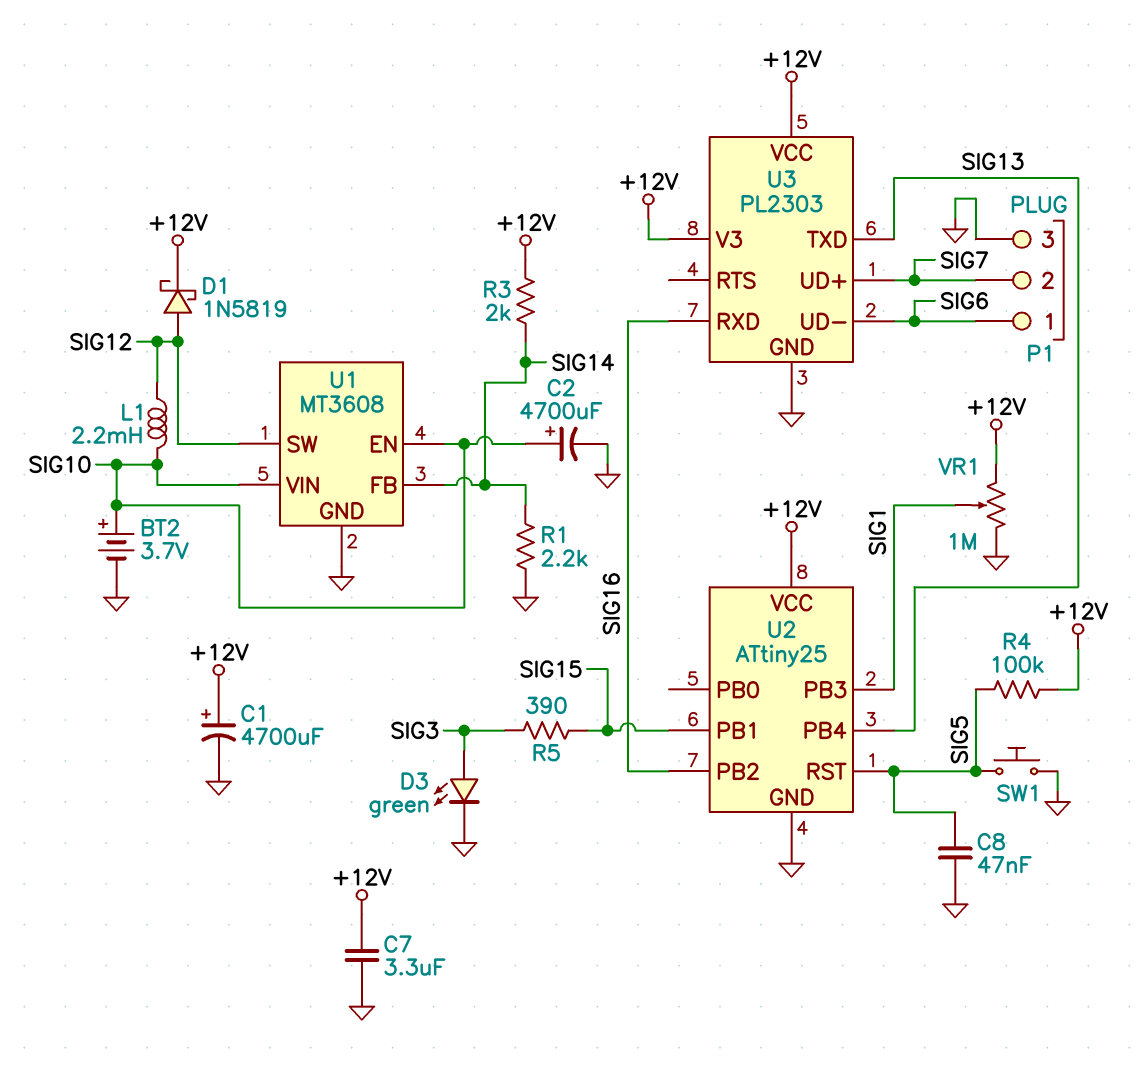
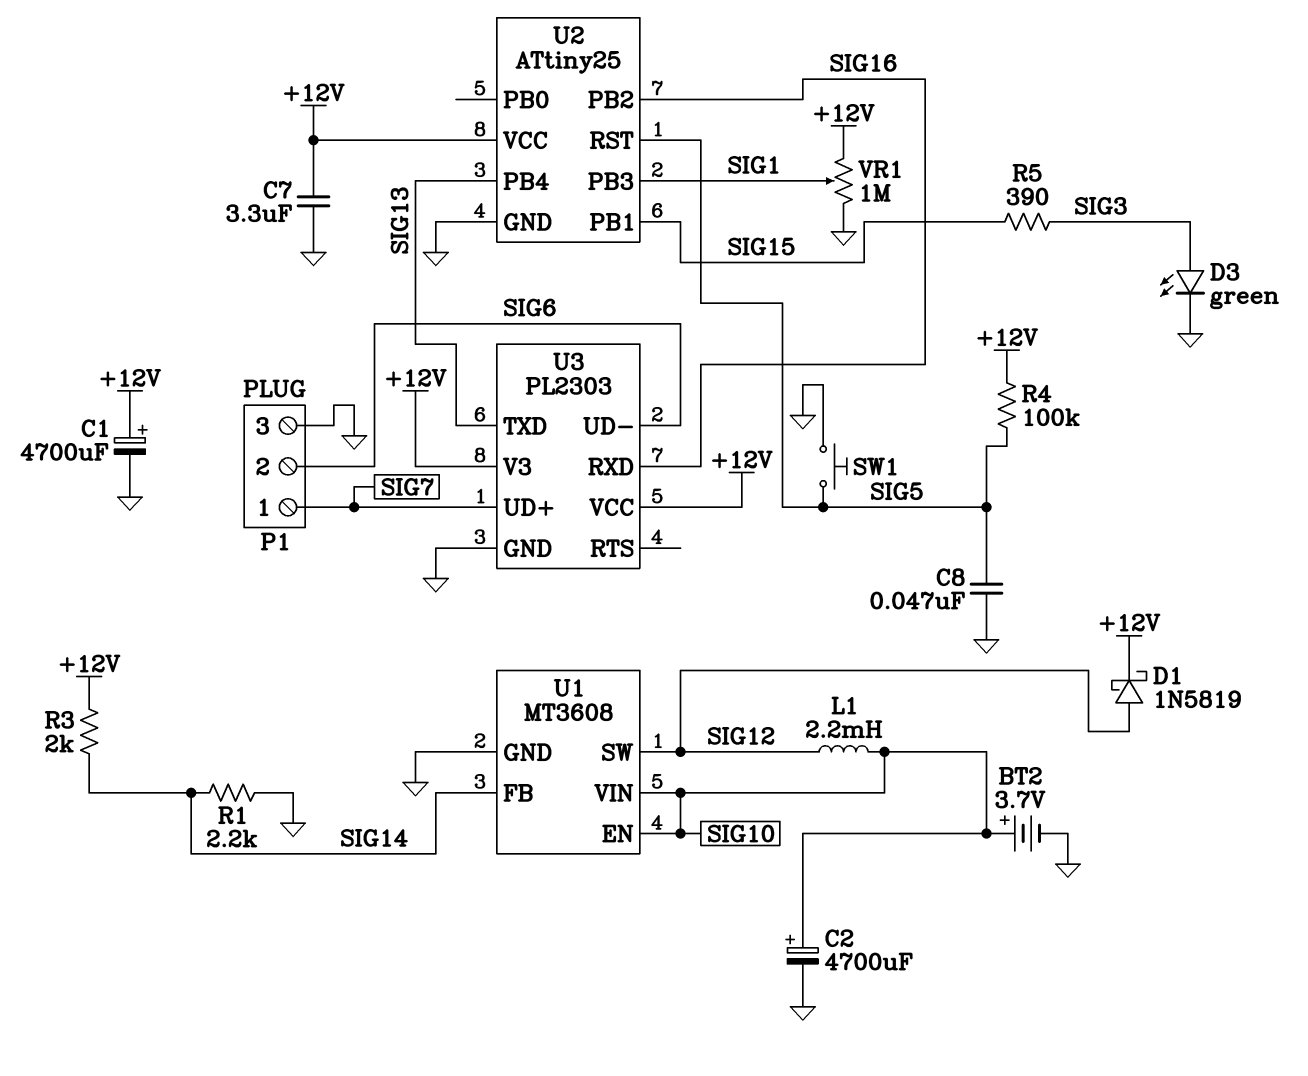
P1 pin 1: SIG6 -> SIG7
P1 pin 2: SIG7 -> SIG6

